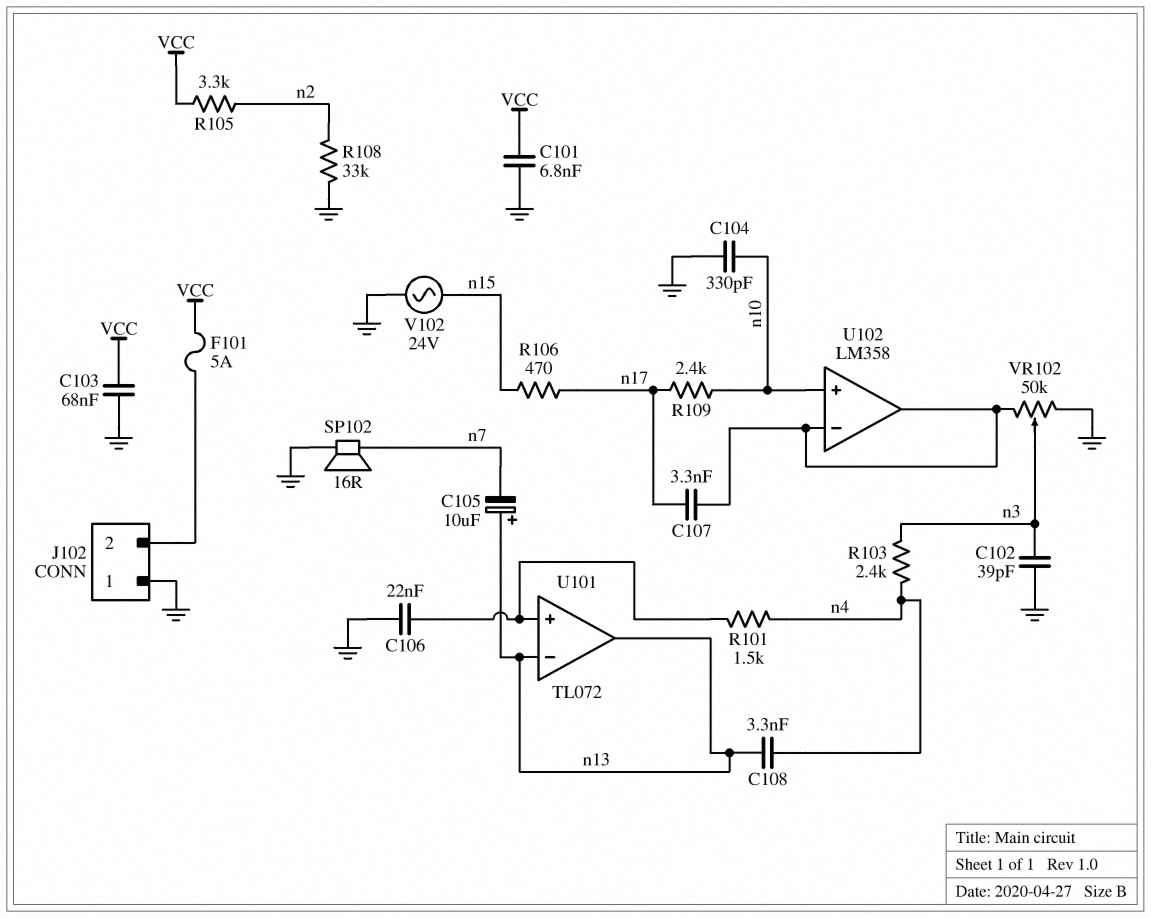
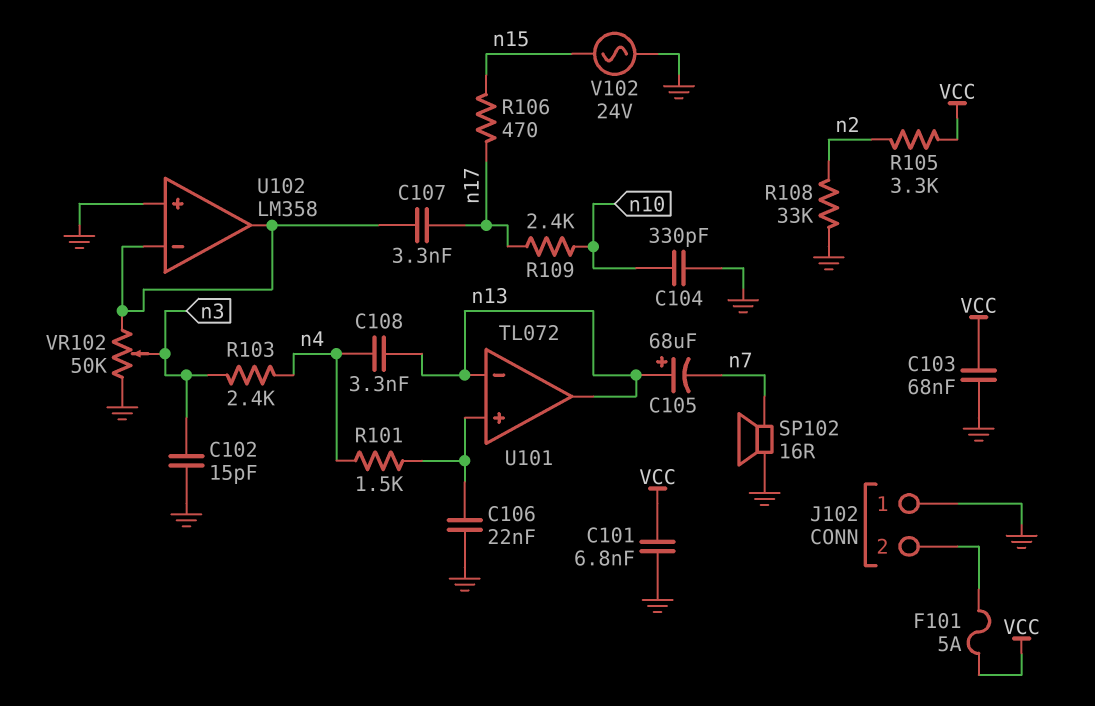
C102: 39pF (GND, n3) -> 15pF (GND, n3)
C105: 10uF (plus n13, minus n7) -> 68uF (plus n13, minus n7)
U102 pin in+: n10 -> GND

